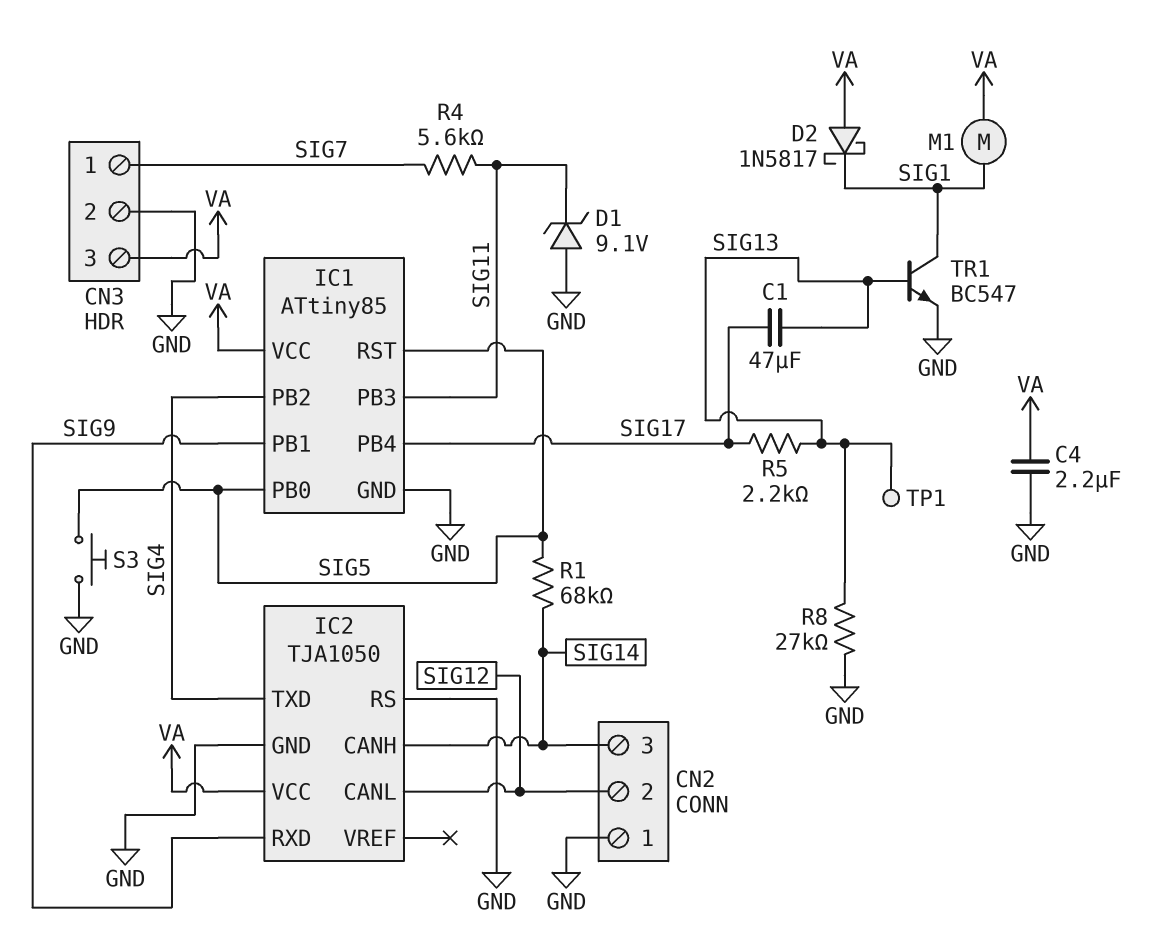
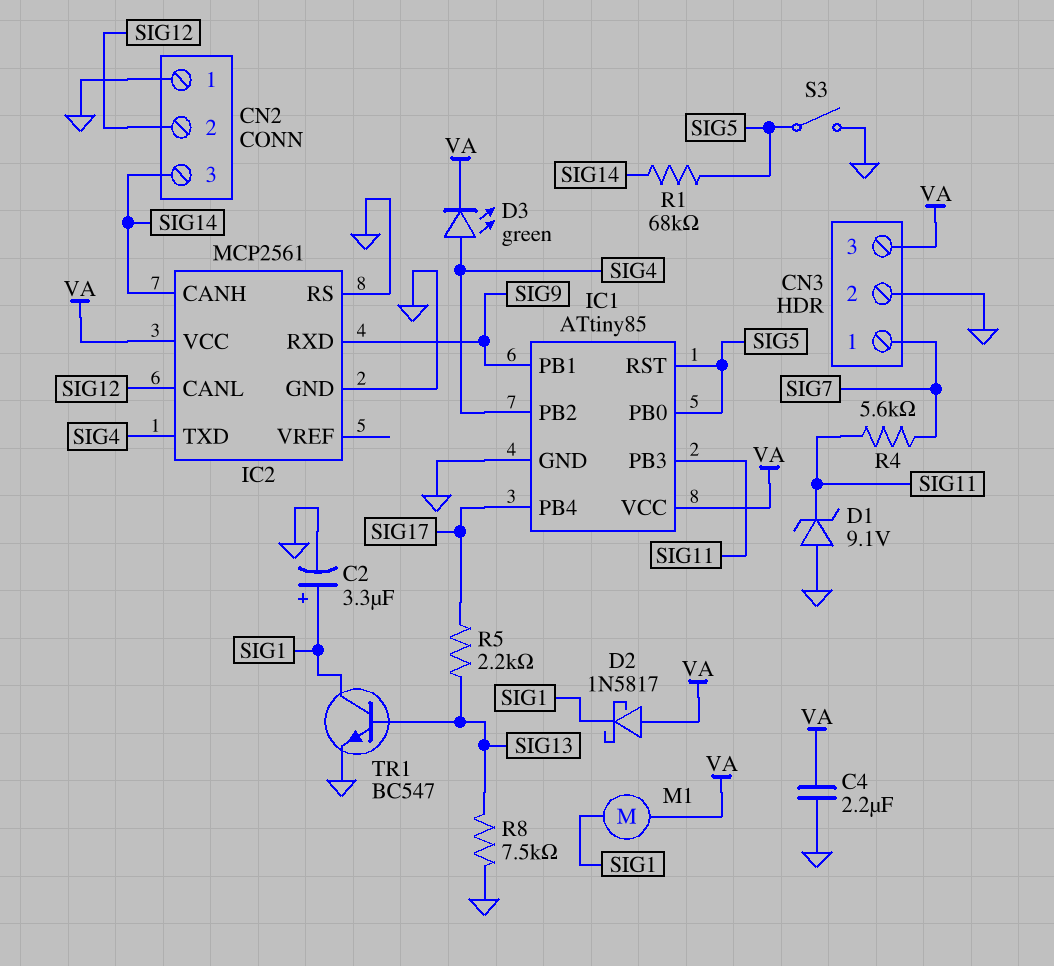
C1: 47uF (SIG13, SIG17) -> none
C2: none -> 3.3uF (plus SIG1, minus GND)
D3: none -> LED green (A SIG4, K VA)
IC2: TJA1050 -> MCP2561
R8: 27k (GND, SIG13) -> 7.5k (GND, SIG13)
S3: button (GND, SIG5) -> switch (GND, SIG5)
TP1: test point (SIG13) -> none

